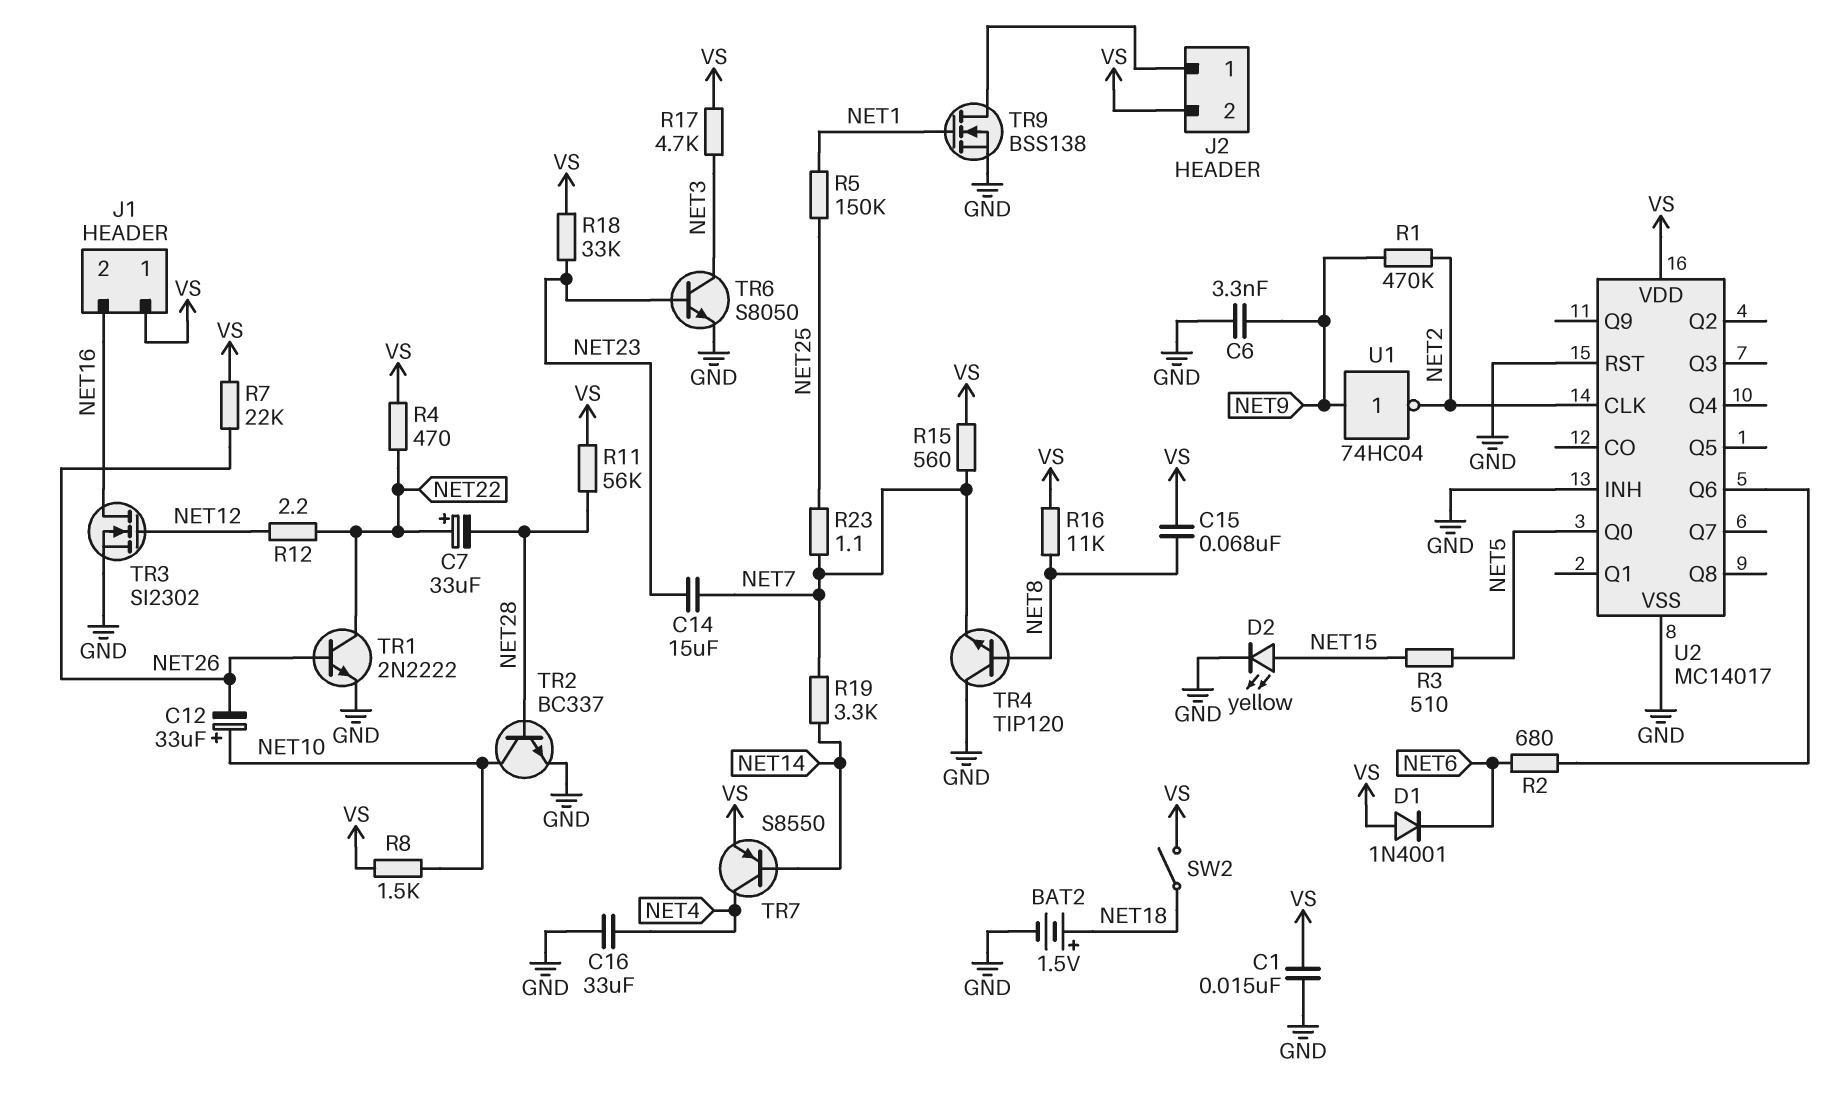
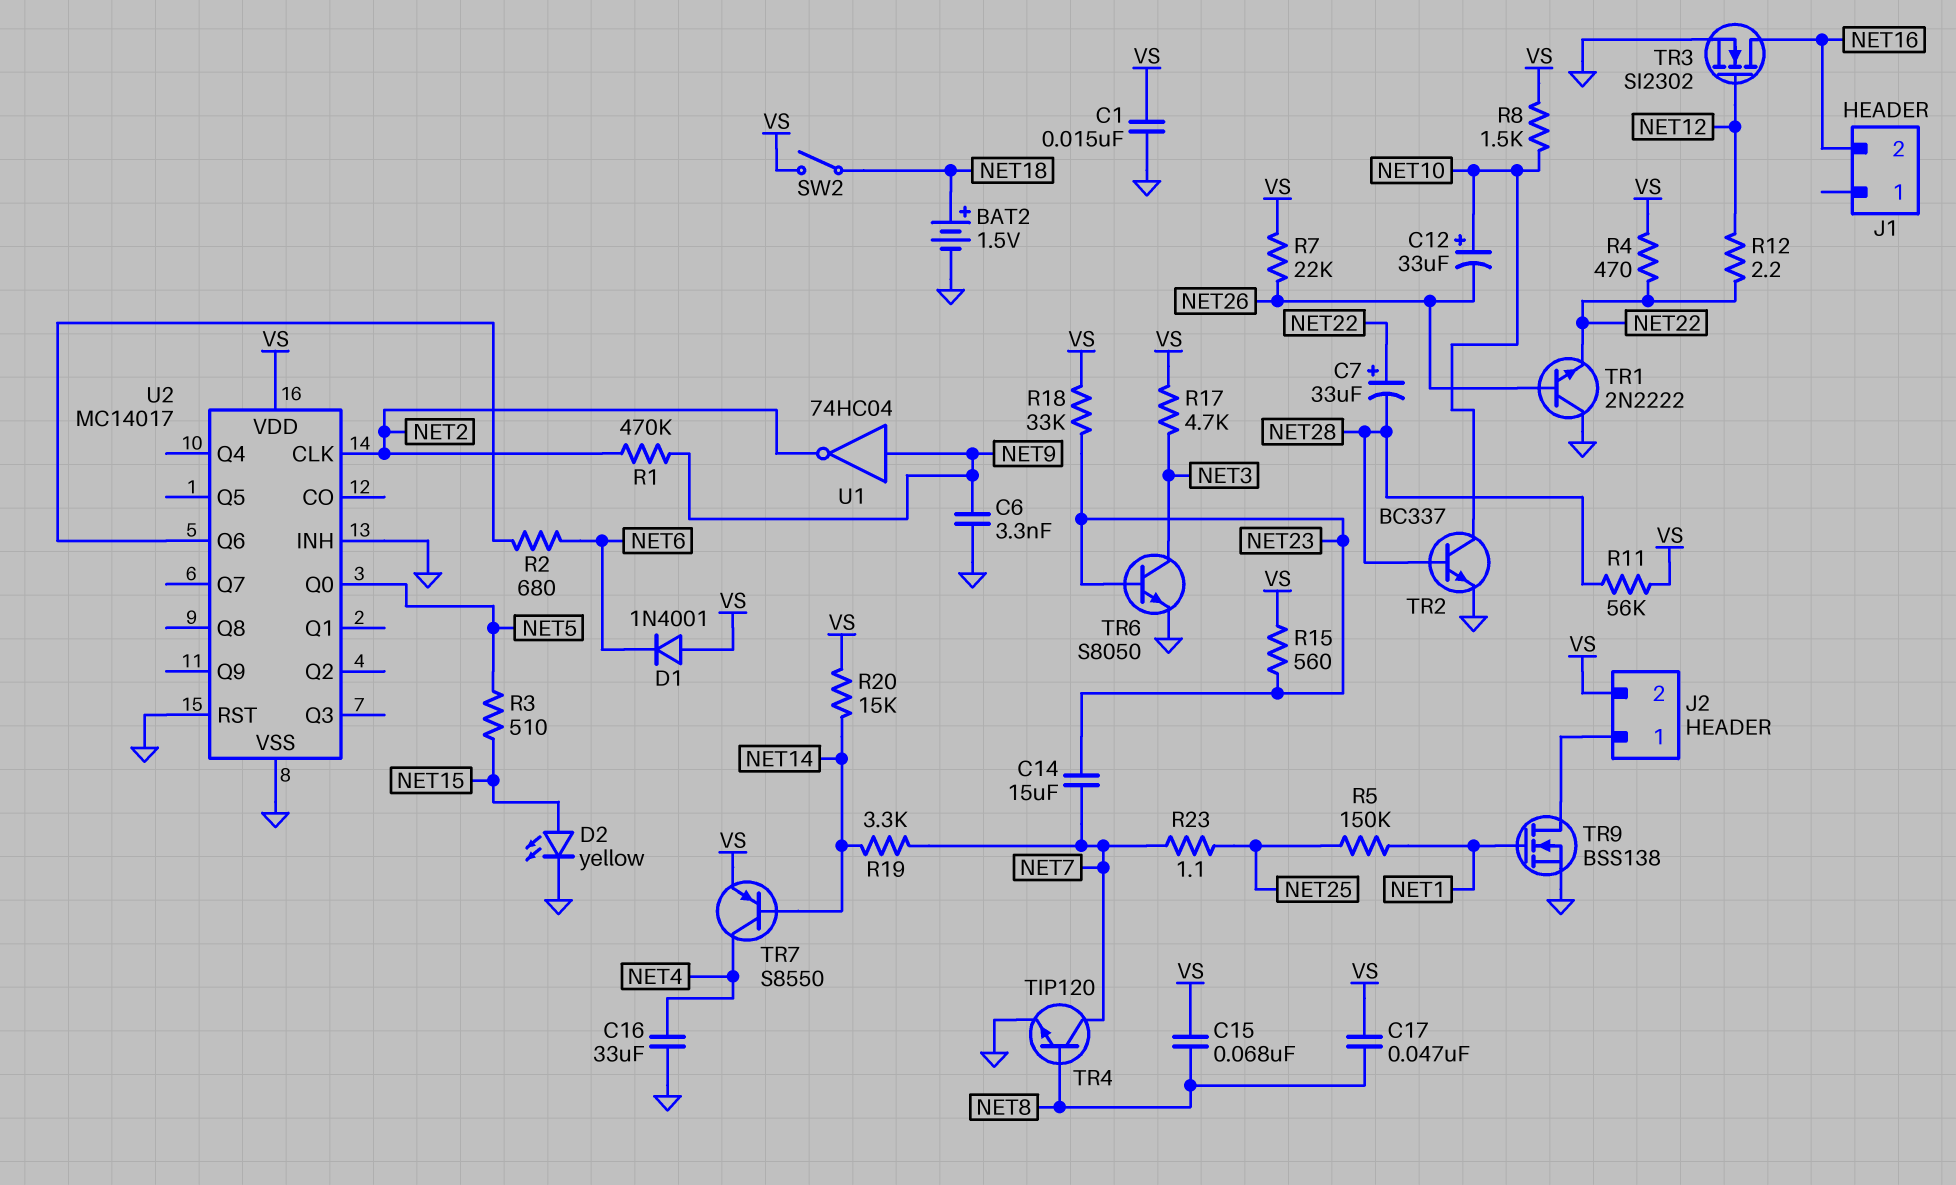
C17: none -> 47nF (NET8, VS)
J1 pin 1: VS -> none
R15: 560 (NET7, VS) -> 560 (NET23, VS)
R16: 11k (NET8, VS) -> none
R20: none -> 15k (NET14, VS)
TR1: NPN 2N2222 (B NET26, C NET22, E GND) -> NPN 2N2222 (B NET26, C GND, E NET22)
TR4: NPN TIP120 (B NET8, C GND, E NET7) -> NPN TIP120 (B NET8, C NET7, E GND)

